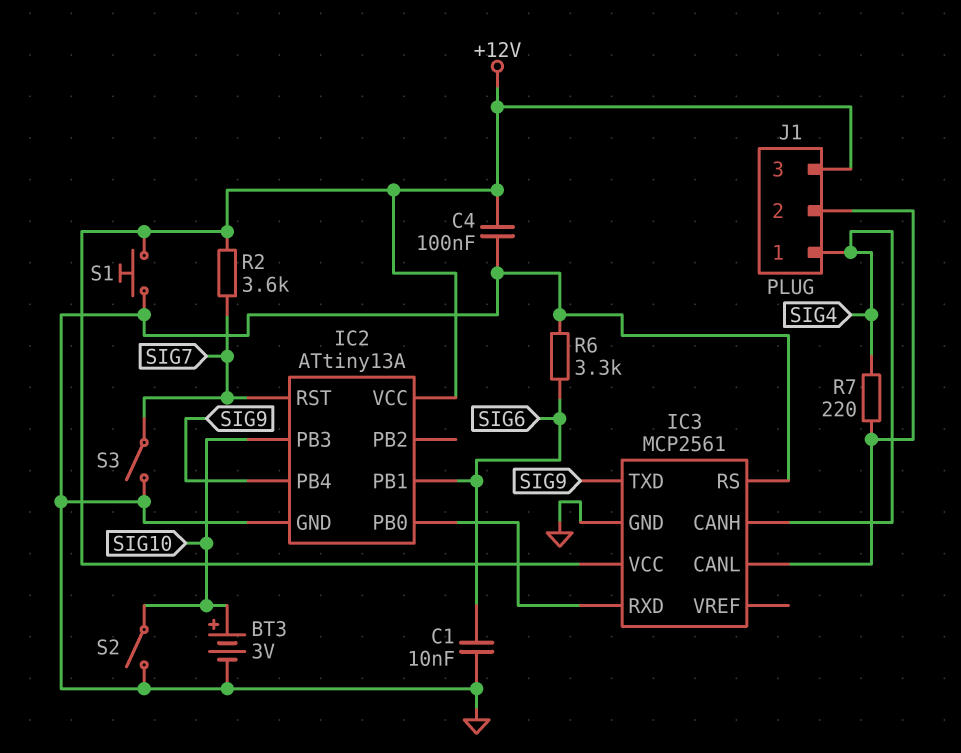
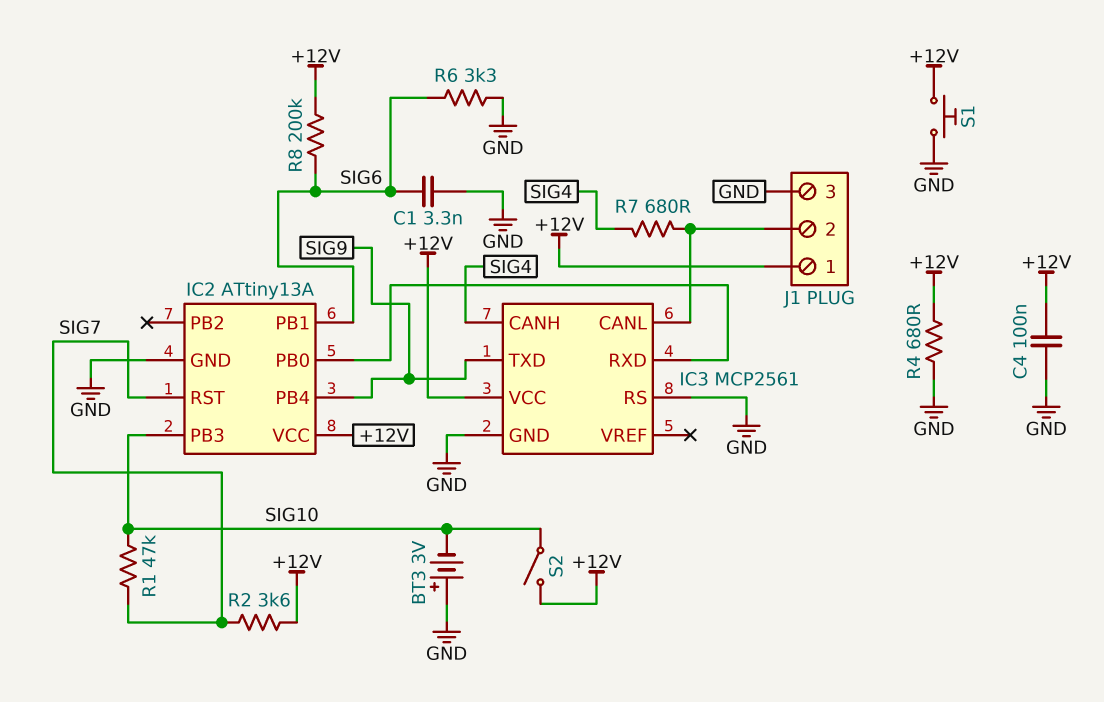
BT3: 3V (plus SIG10, minus GND) -> 3V (plus GND, minus SIG10)
C1: 10nF (GND, SIG6) -> 3.3nF (GND, SIG6)
J1 pin 1: SIG4 -> +12V
J1 pin 3: +12V -> GND
R1: none -> 47k (SIG7, SIG10)
R4: none -> 680 (+12V, GND)
R7: 220 (IC3/CANL, SIG4) -> 680 (IC3/CANL, SIG4)
R8: none -> 200k (+12V, SIG6)
S2: switch (GND, SIG10) -> switch (+12V, SIG10)
S3: switch (GND, SIG7) -> none

